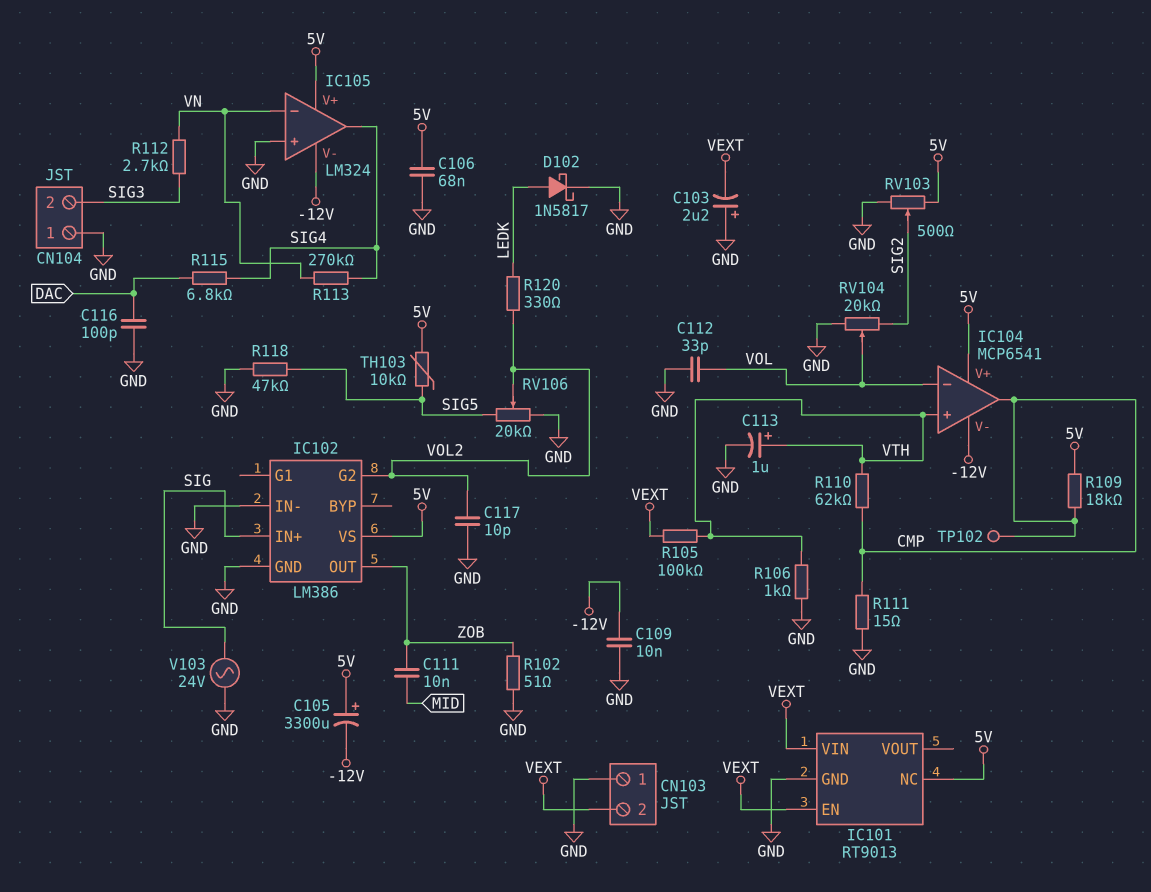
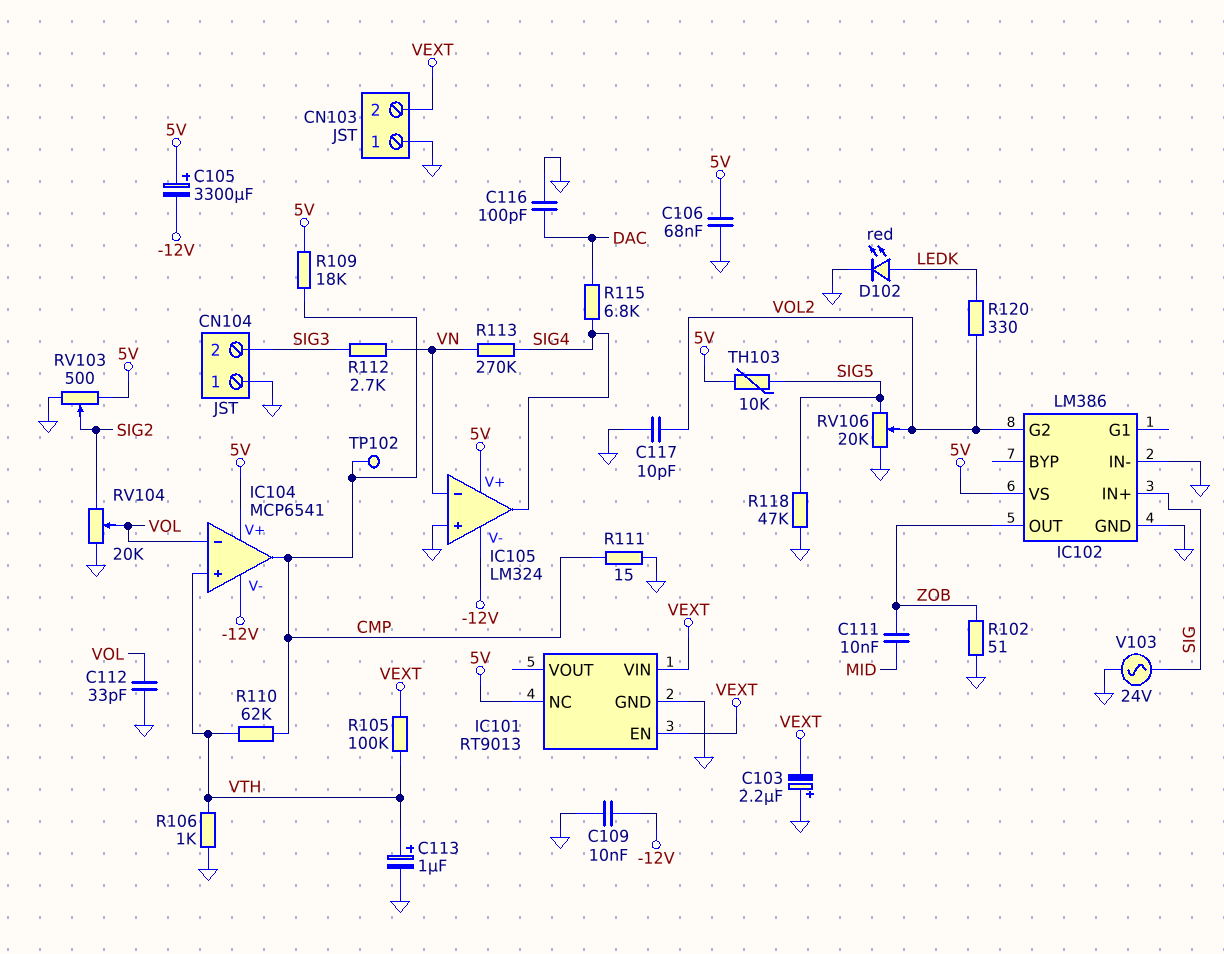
D102: schottky 1N5817 (A LEDK, K GND) -> LED red (A LEDK, K GND)

